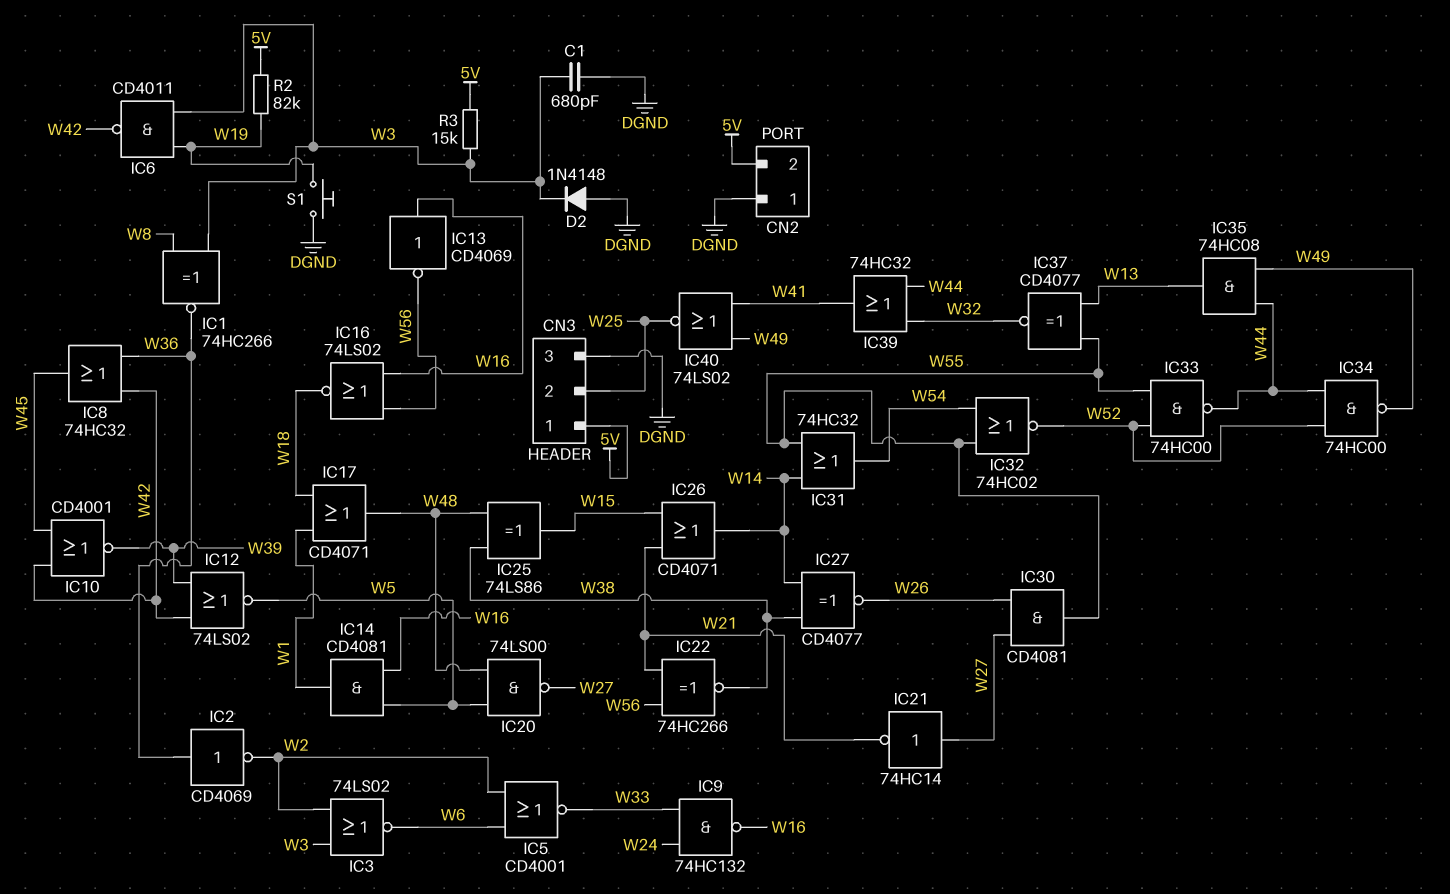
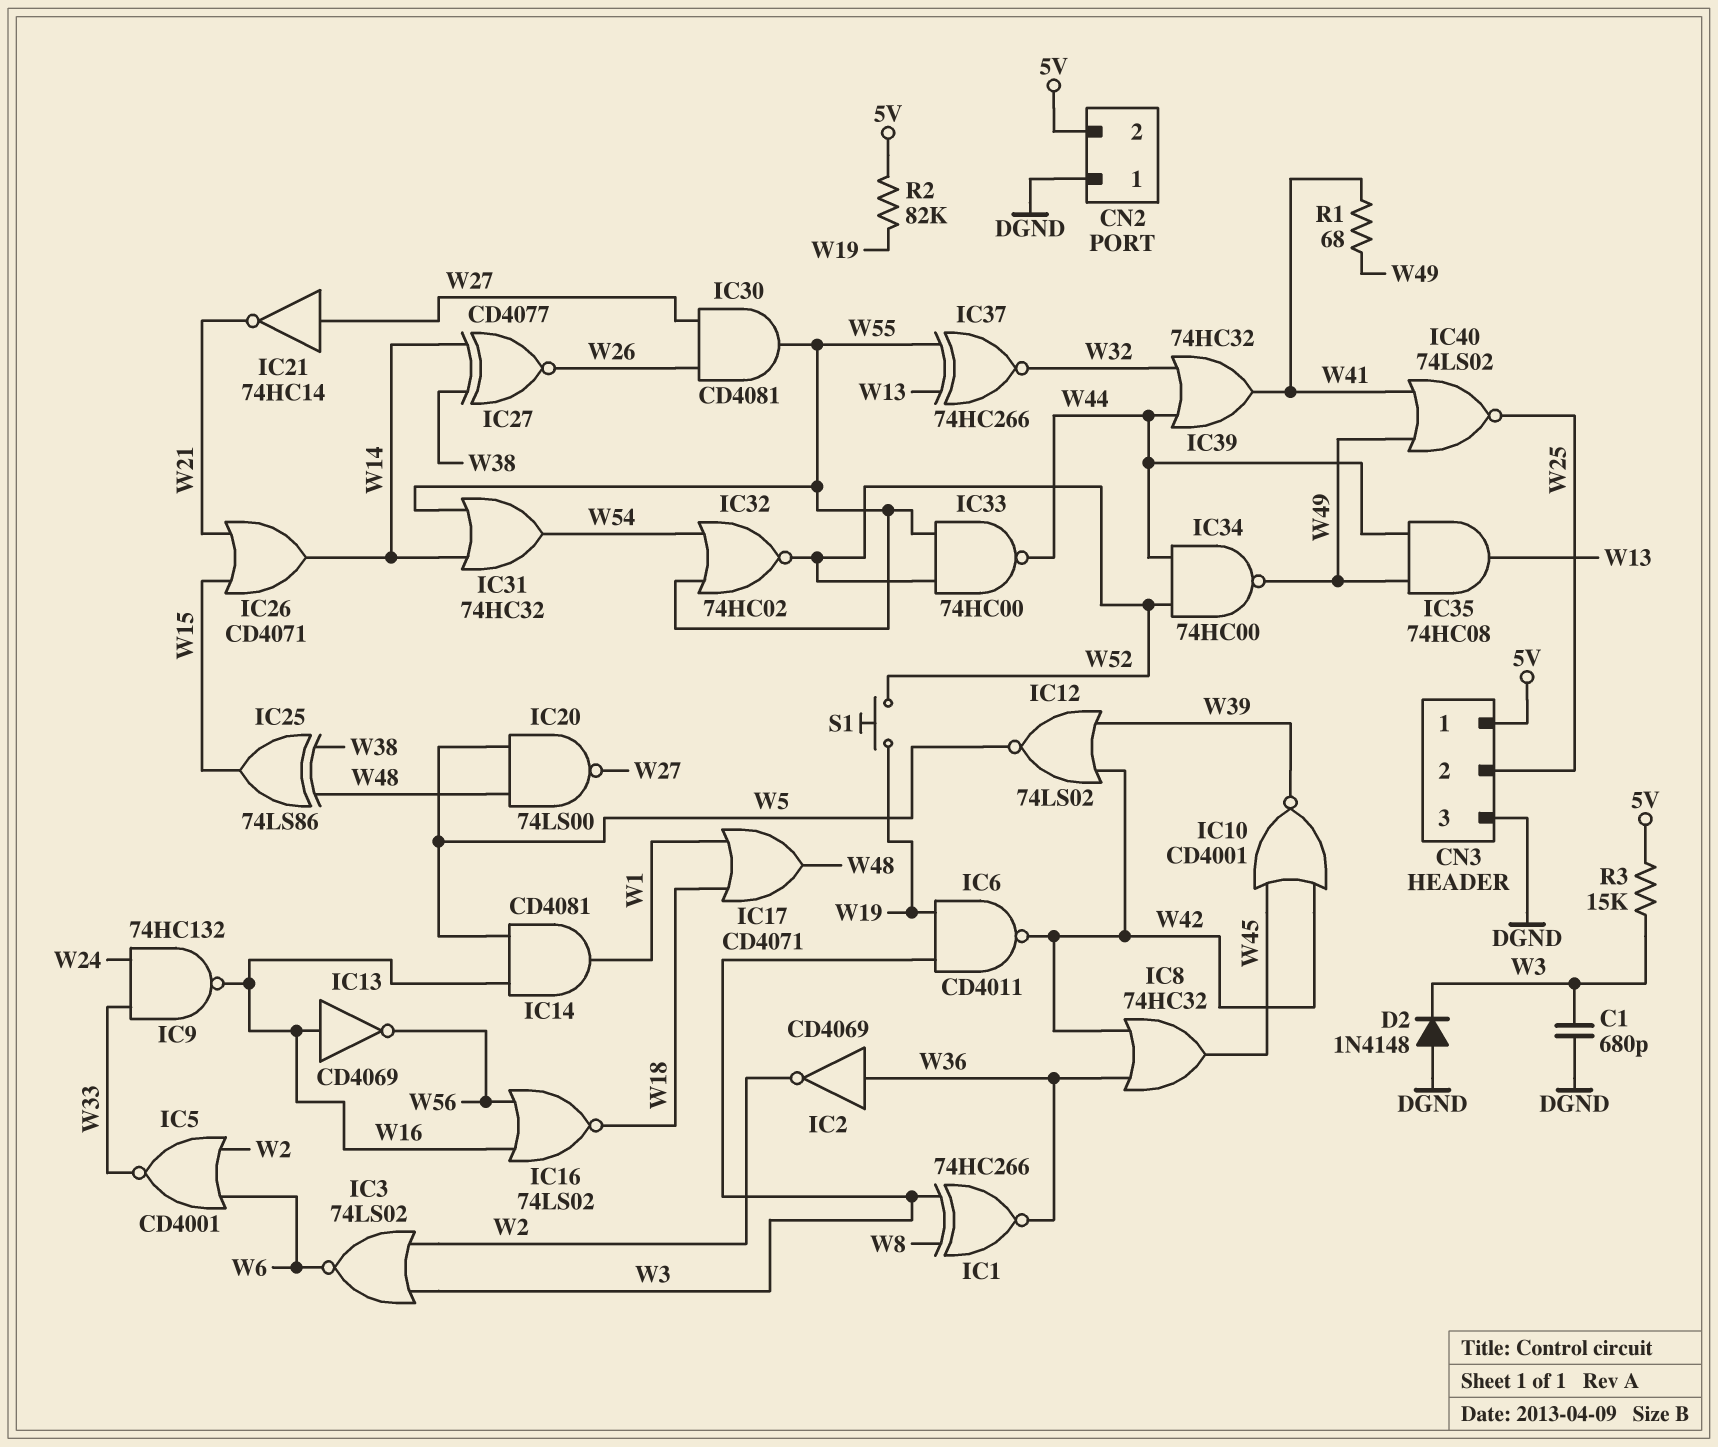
IC22: XNOR 74HC266 (in W21, in W56, out W38) -> none
IC37: XNOR CD4077 (in W13, in W55, out W32) -> XNOR 74HC266 (in W13, in W55, out W32)
R1: none -> 68 (W41, W49)
S1: button (DGND, W19) -> button (W19, W52)

